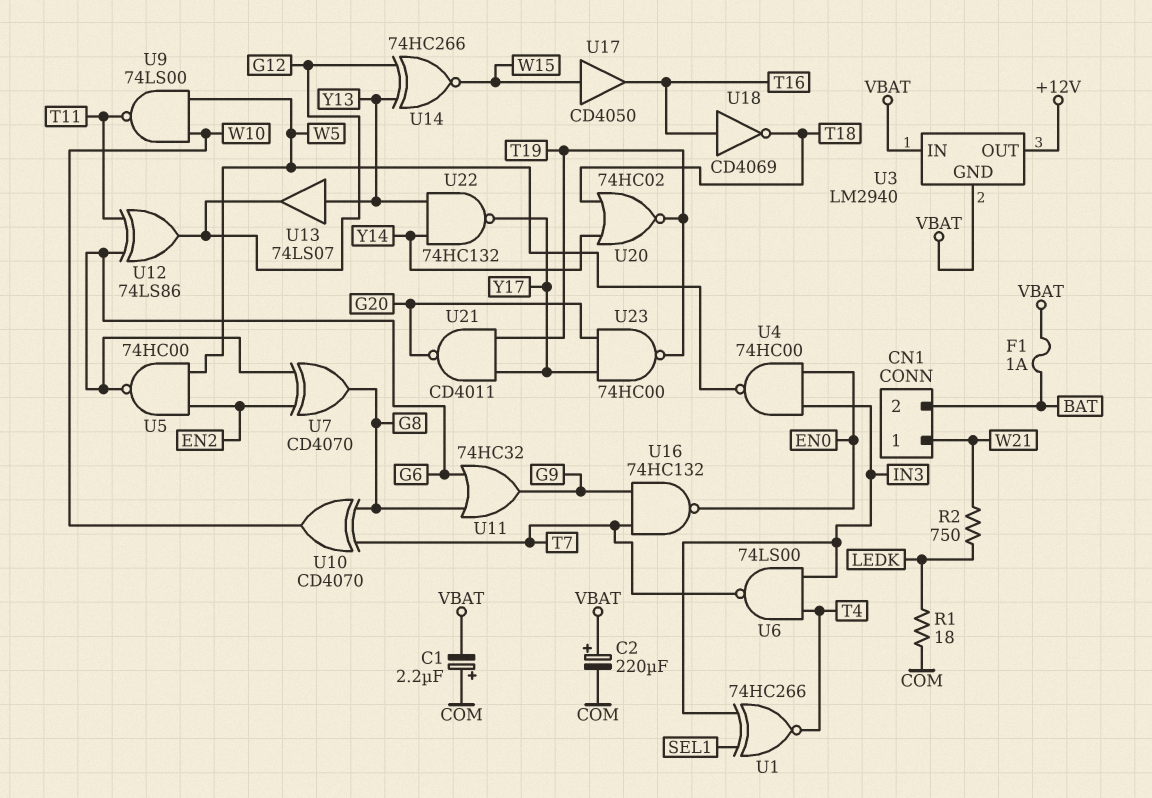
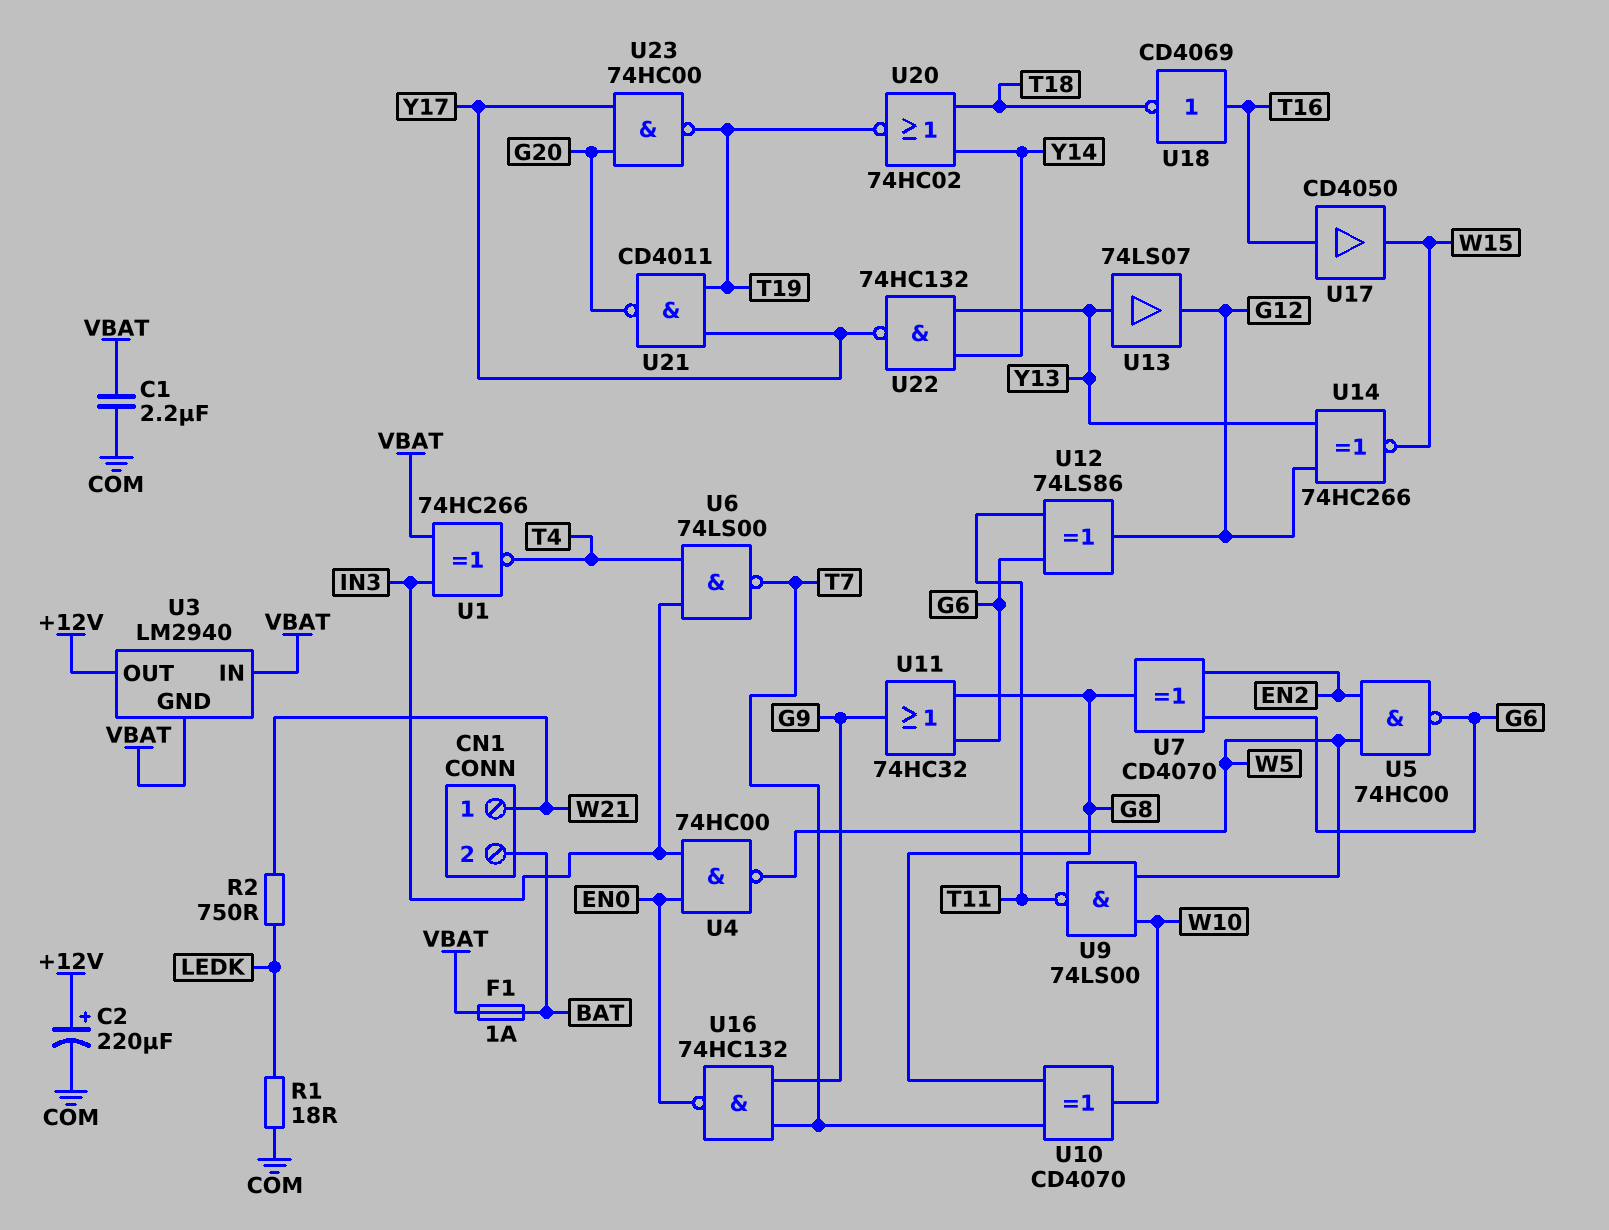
C1: 2.2uF (plus COM, minus VBAT) -> 2.2uF (COM, VBAT)
C2: 220uF (plus VBAT, minus COM) -> 220uF (plus +12V, minus COM)
U1: XNOR 74HC266 (in IN3, in SEL1, out T4) -> XNOR 74HC266 (in IN3, in VBAT, out T4)
U17: buffer CD4050 (in W15, out T16) -> buffer CD4050 (in T16, out W15)

